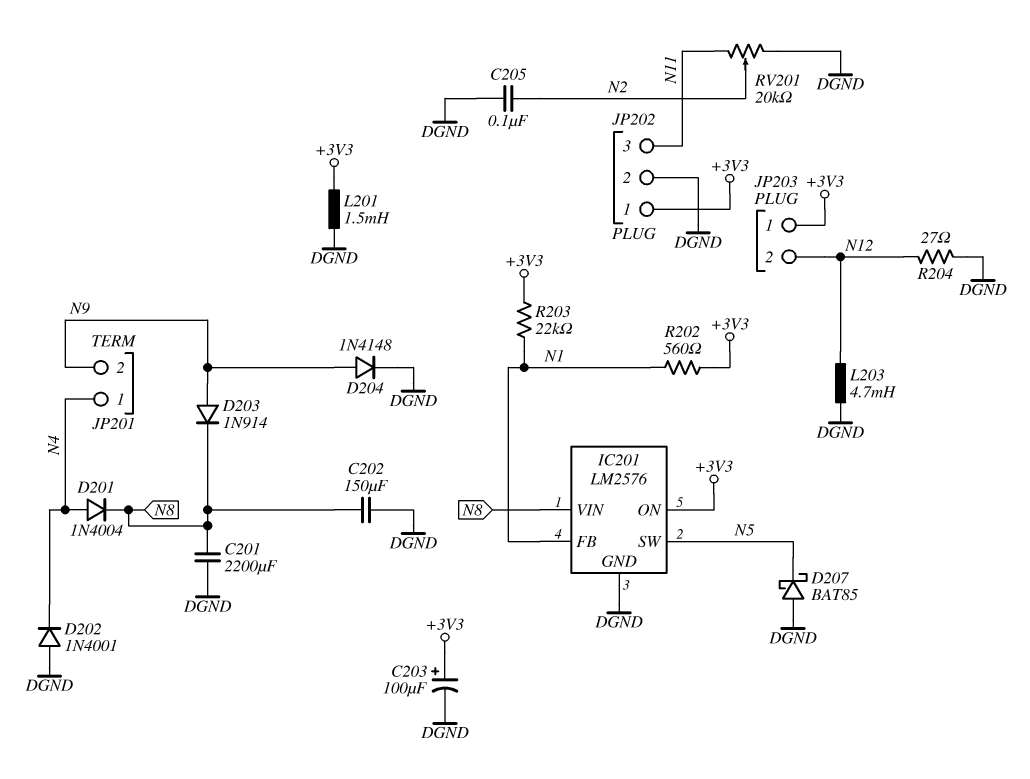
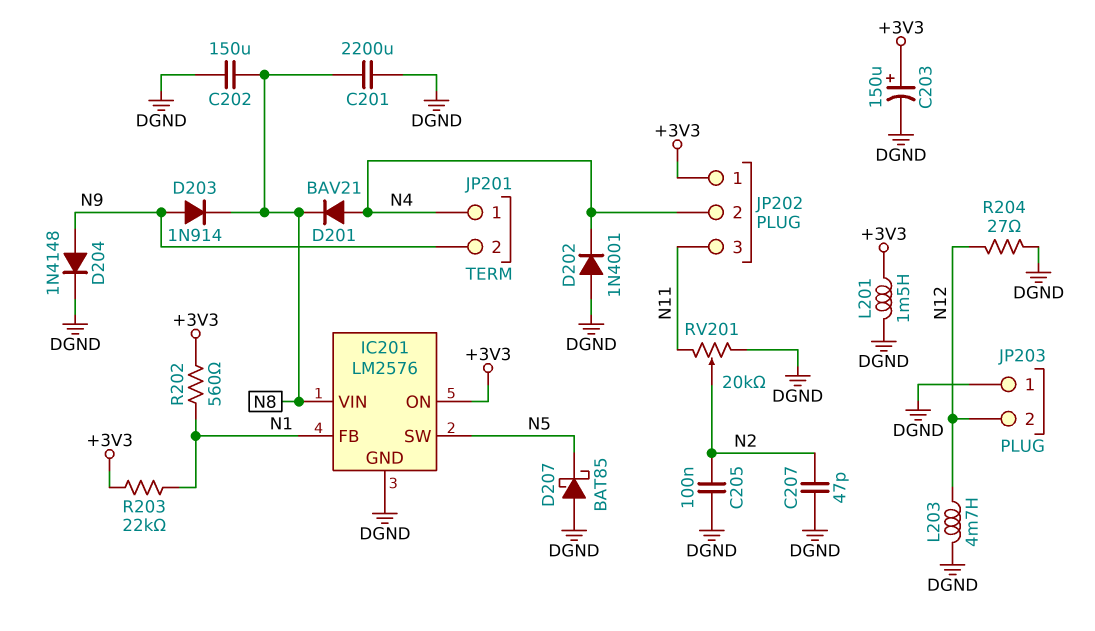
C203: 100uF (plus +3V3, minus DGND) -> 150uF (plus +3V3, minus DGND)
C207: none -> 47pF (DGND, N2)
D201: diode 1N4004 (A N4, K N8) -> diode BAV21 (A N4, K N8)
JP202 pin 2: DGND -> N4
JP203 pin 1: +3V3 -> DGND

